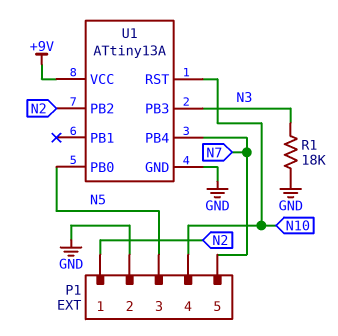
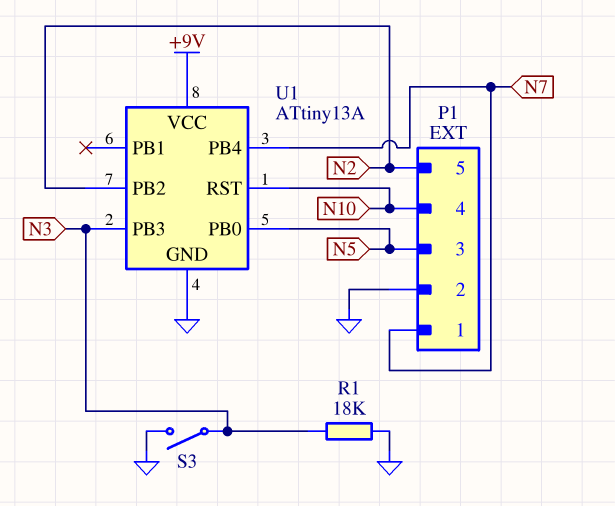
P1 pin 1: N2 -> N7
P1 pin 5: N7 -> N2
S3: none -> switch (GND, N3)

